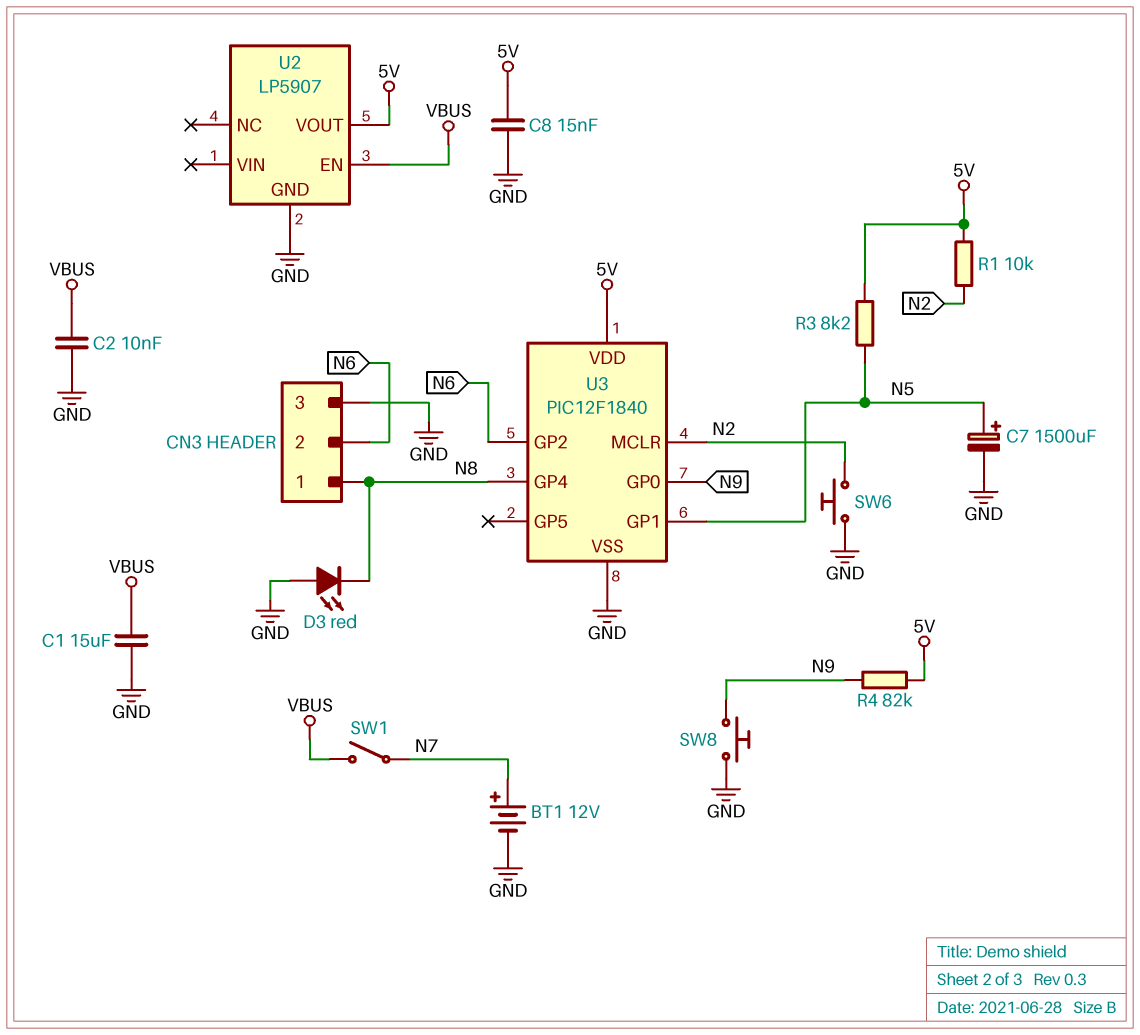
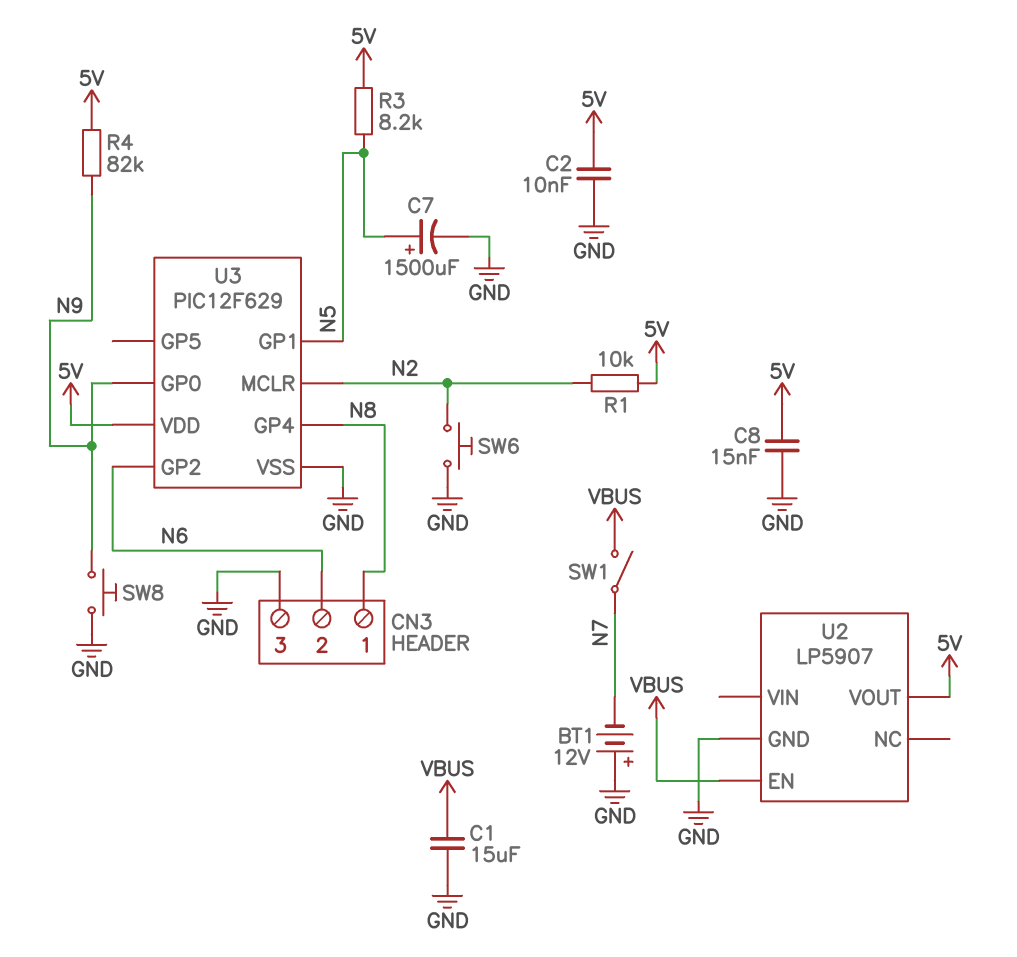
BT1: 12V (plus N7, minus GND) -> 12V (plus GND, minus N7)
C2: 10nF (GND, VBUS) -> 10nF (5V, GND)
D3: LED red (A GND, K N8) -> none
U3: PIC12F1840 -> PIC12F629

